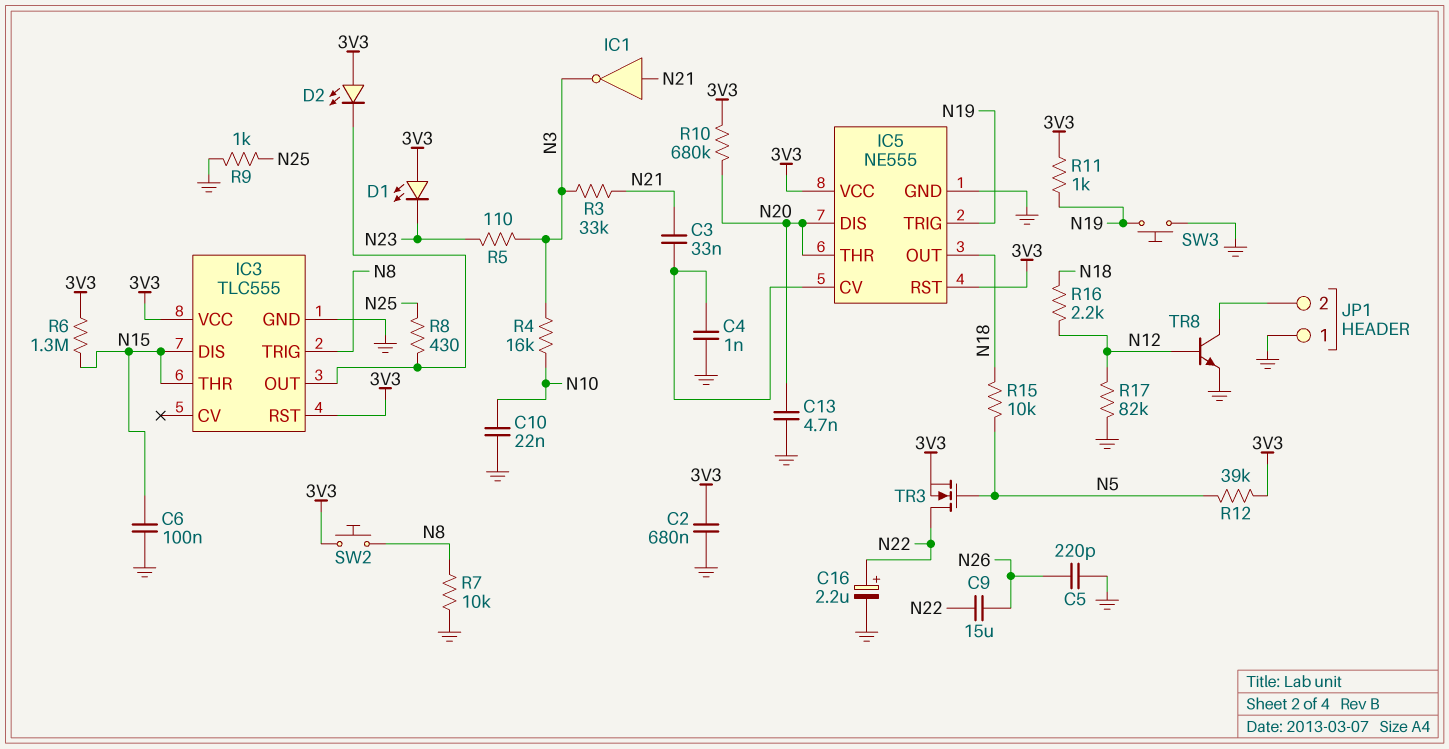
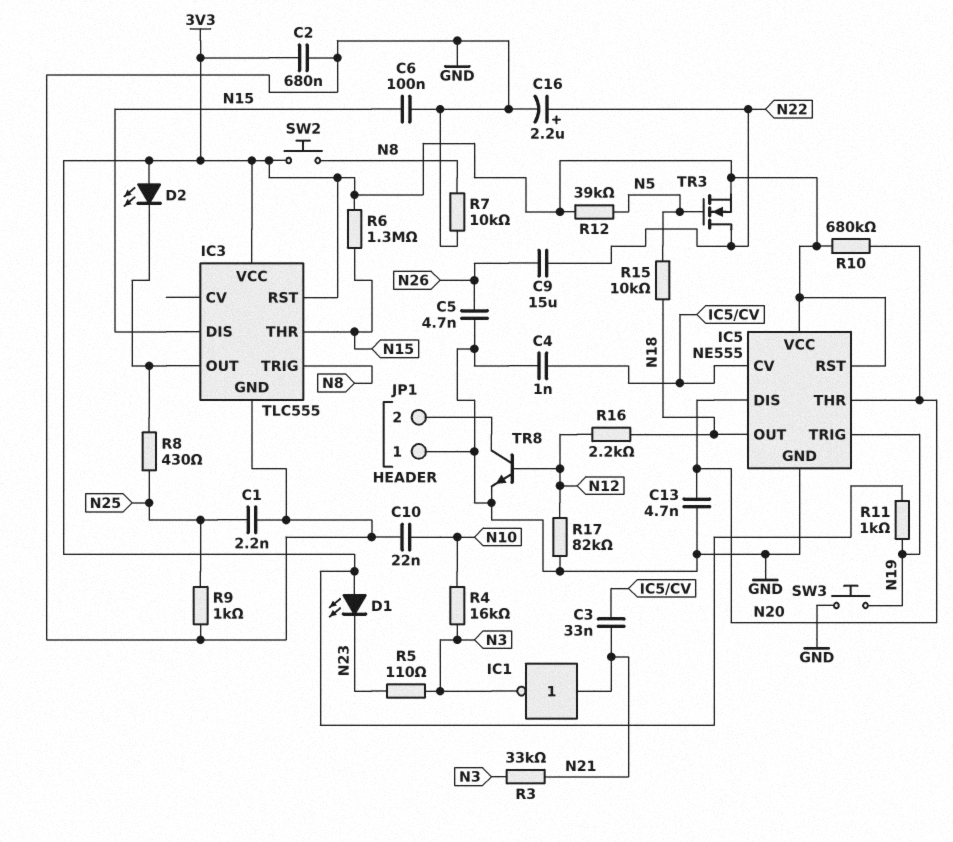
C1: none -> 2.2nF (GND, N25)
C5: 220pF (GND, N26) -> 4.7nF (GND, N26)

